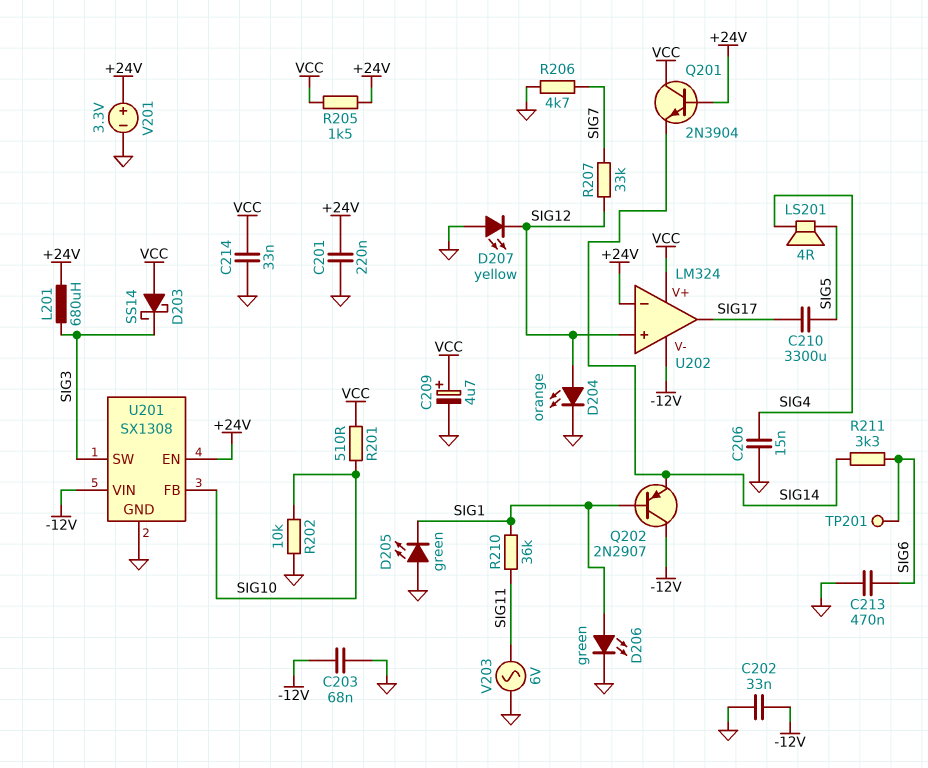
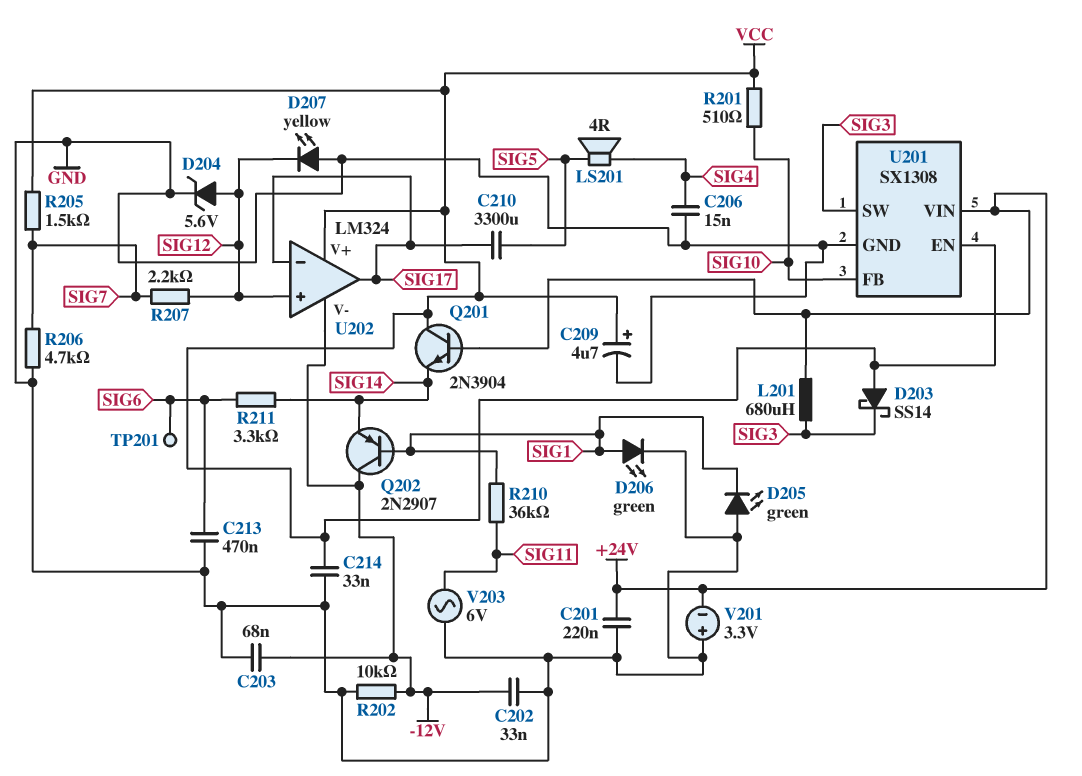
D204: LED orange (A SIG12, K GND) -> zener 5.6V (A SIG12, K GND)
R202: 10k (GND, SIG10) -> 10k (-12V, GND)
R205: 1.5k (+24V, VCC) -> 1.5k (SIG7, VCC)
R207: 33k (SIG7, SIG12) -> 2.2k (SIG7, SIG12)
U201 pin EN: +24V -> VCC
U201 pin VIN: -12V -> +24V
U202 pin in-: +24V -> SIG17
V201: 3.3V (plus +24V, minus GND) -> 3.3V (plus GND, minus +24V)

